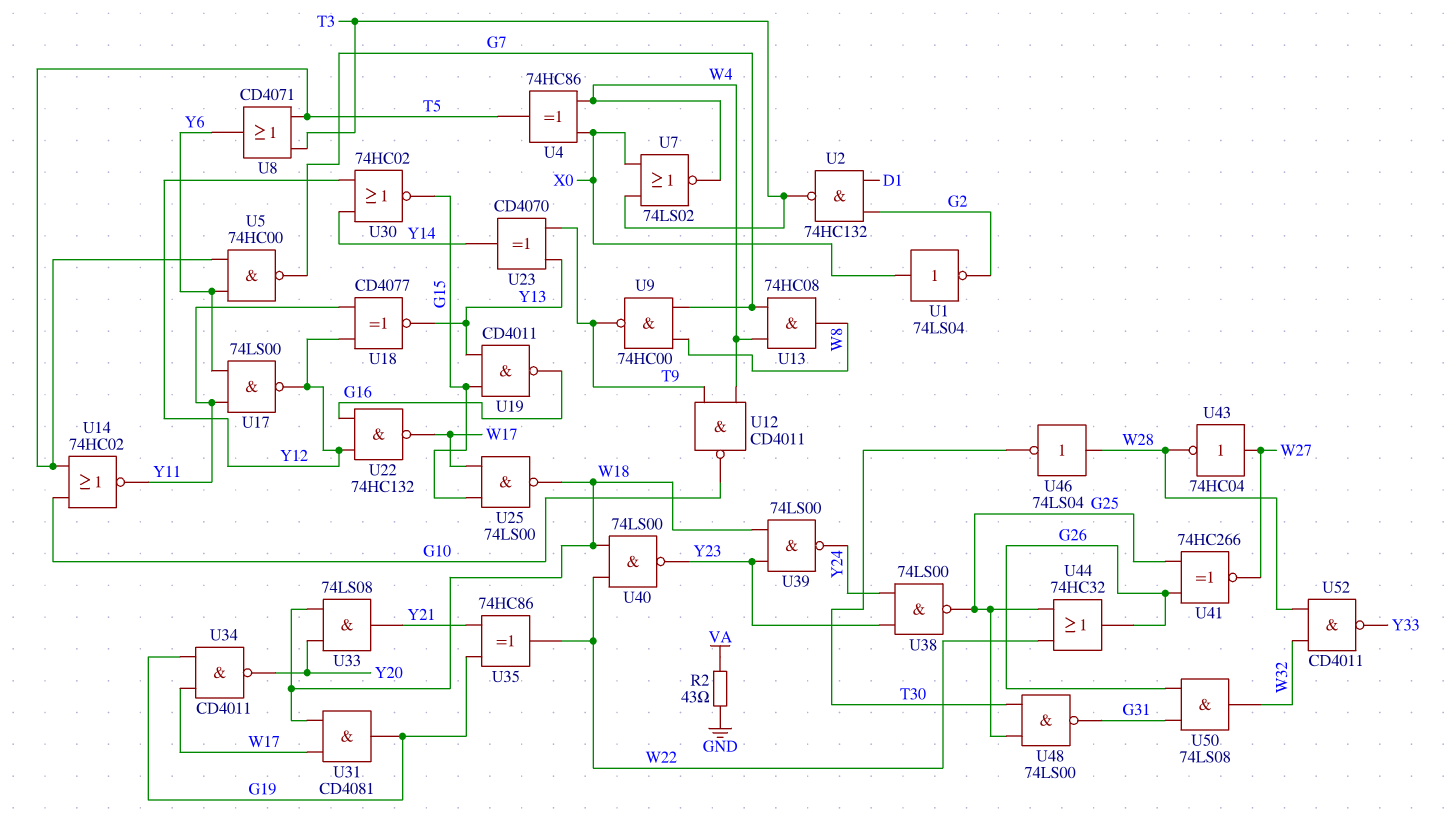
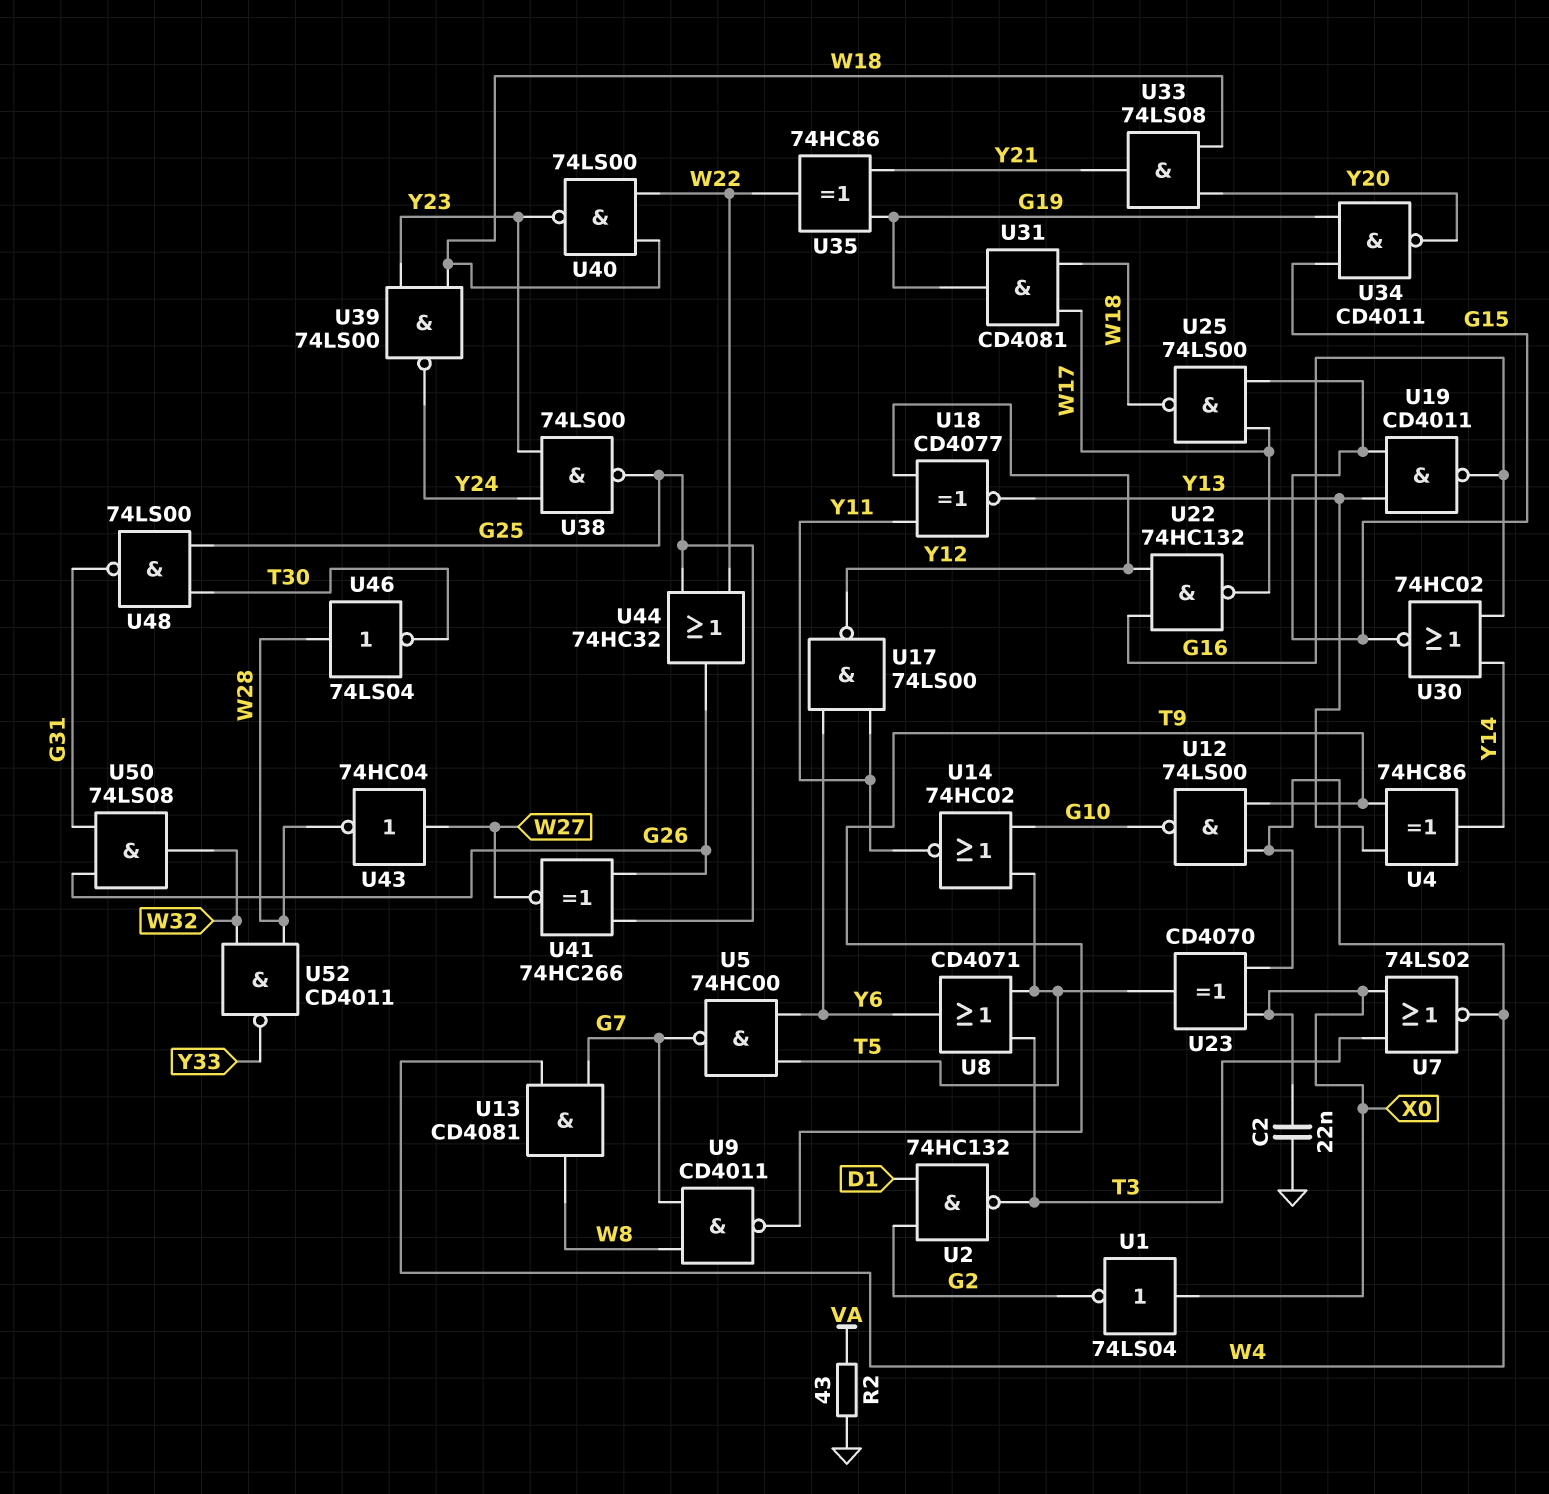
C2: none -> 22nF (GND, X0)
U4: XOR 74HC86 (in W4, in X0, out T5) -> XOR 74HC86 (in T9, in Y13, out Y14)
U9: NAND 74HC00 (in G7, in W8, out T9) -> NAND CD4011 (in G7, in W8, out T9)
U12: NAND CD4011 (in T9, in W4, out G10) -> NAND 74LS00 (in T9, in W4, out G10)
U13: AND 74HC08 (in G7, in W4, out W8) -> AND CD4081 (in G7, in W4, out W8)
U23: XOR CD4070 (in T9, in Y13, out Y14) -> XOR CD4070 (in W4, in X0, out T5)
U30: NOR 74HC02 (in Y12, in Y14, out G15) -> NOR 74HC02 (in G16, in Y14, out G15)
U34: NAND CD4011 (in G19, in W17, out Y20) -> NAND CD4011 (in G15, in G19, out Y20)

